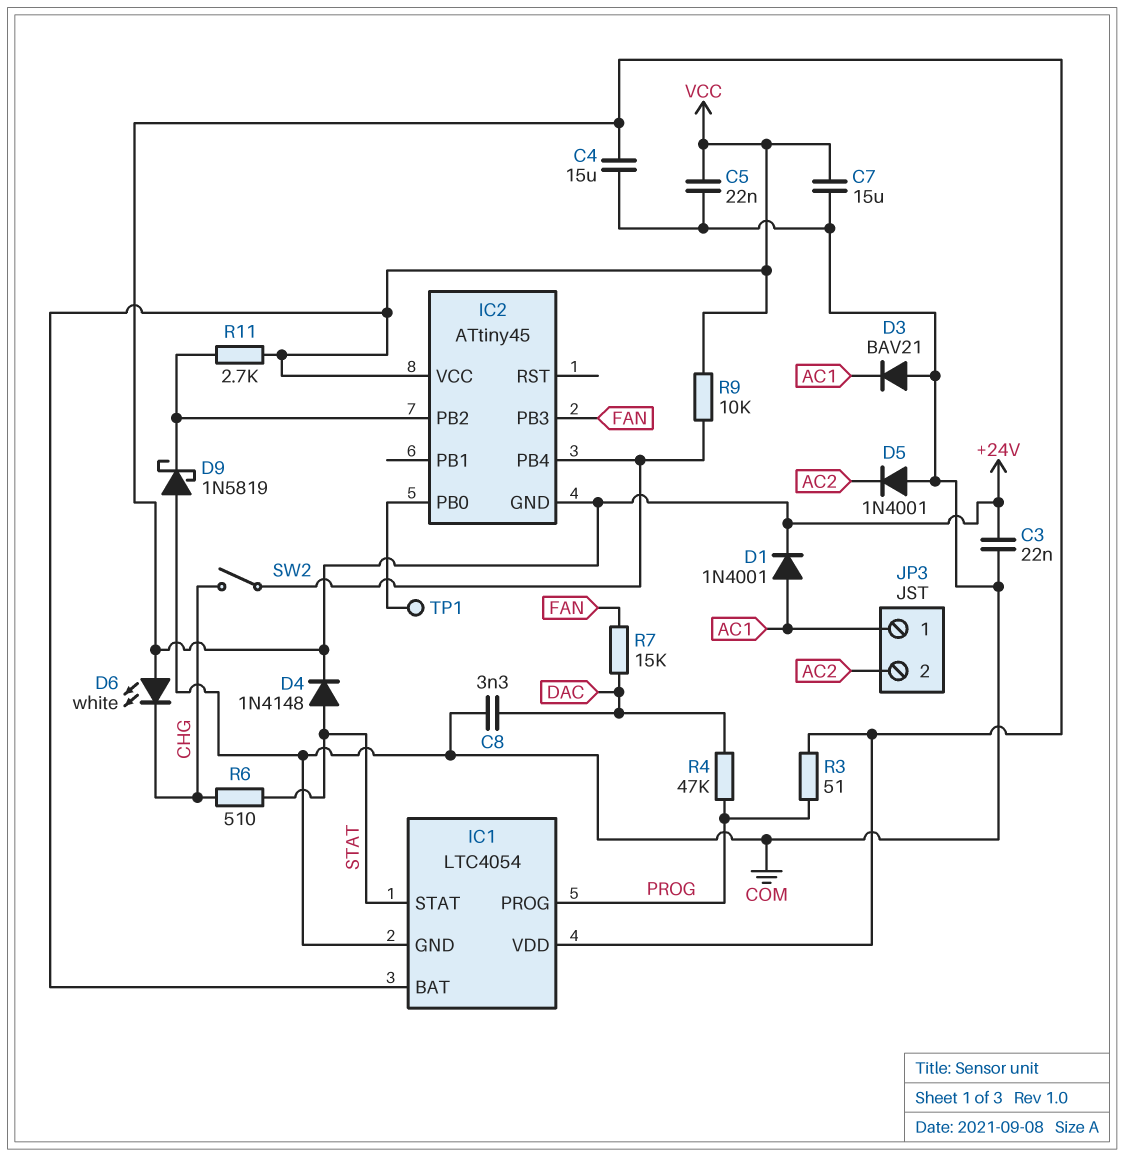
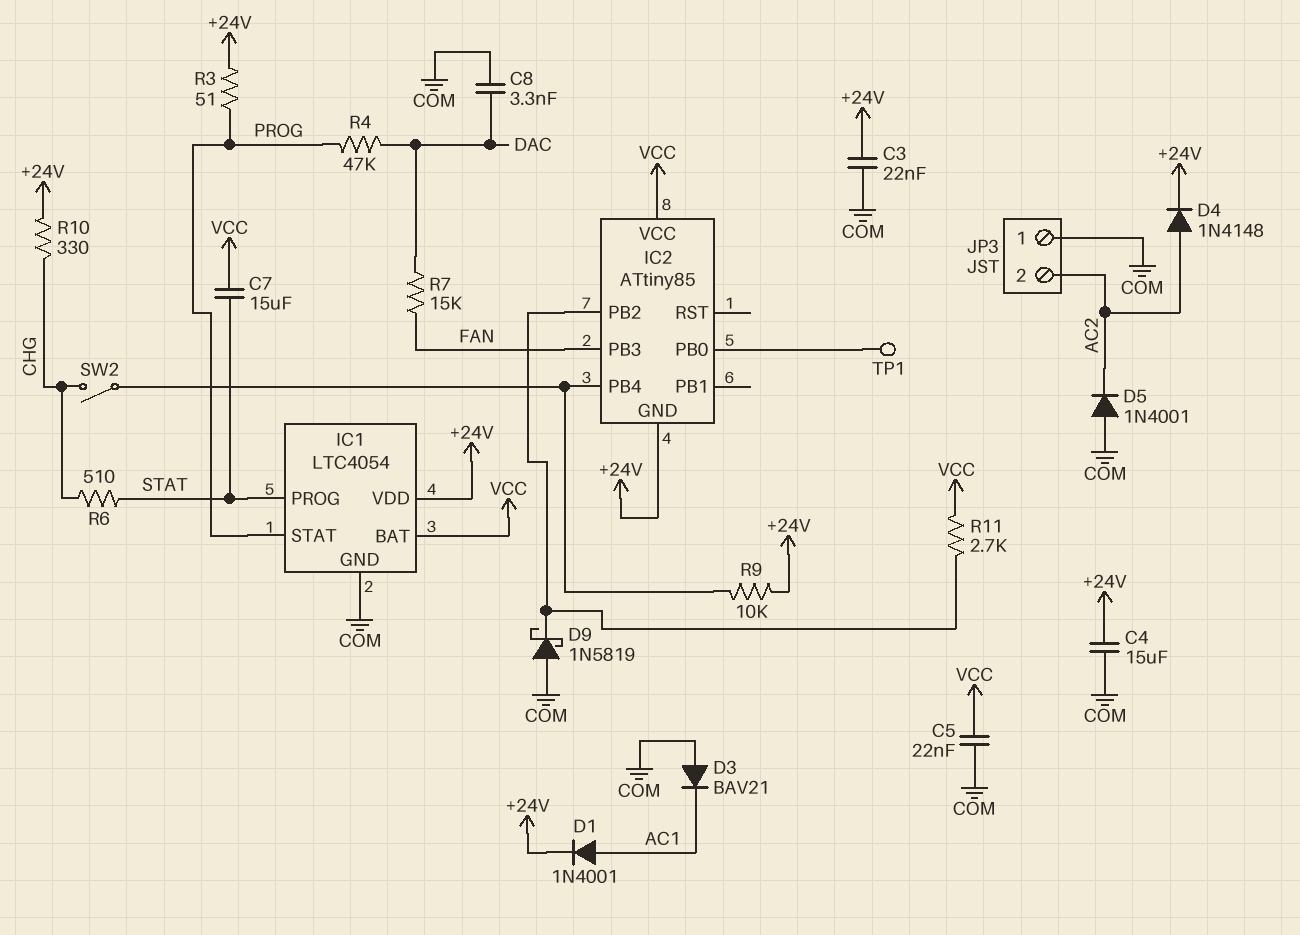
C7: 15uF (COM, VCC) -> 15uF (STAT, VCC)
D4: diode 1N4148 (A STAT, K +24V) -> diode 1N4148 (A AC2, K +24V)
D6: LED white (A +24V, K CHG) -> none
IC1 pin PROG: PROG -> STAT
IC1 pin STAT: STAT -> PROG
IC2: ATtiny45 -> ATtiny85
JP3 pin 1: AC1 -> COM
R9: 10k (IC2/PB4, VCC) -> 10k (+24V, IC2/PB4)
R10: none -> 330 (+24V, CHG)

